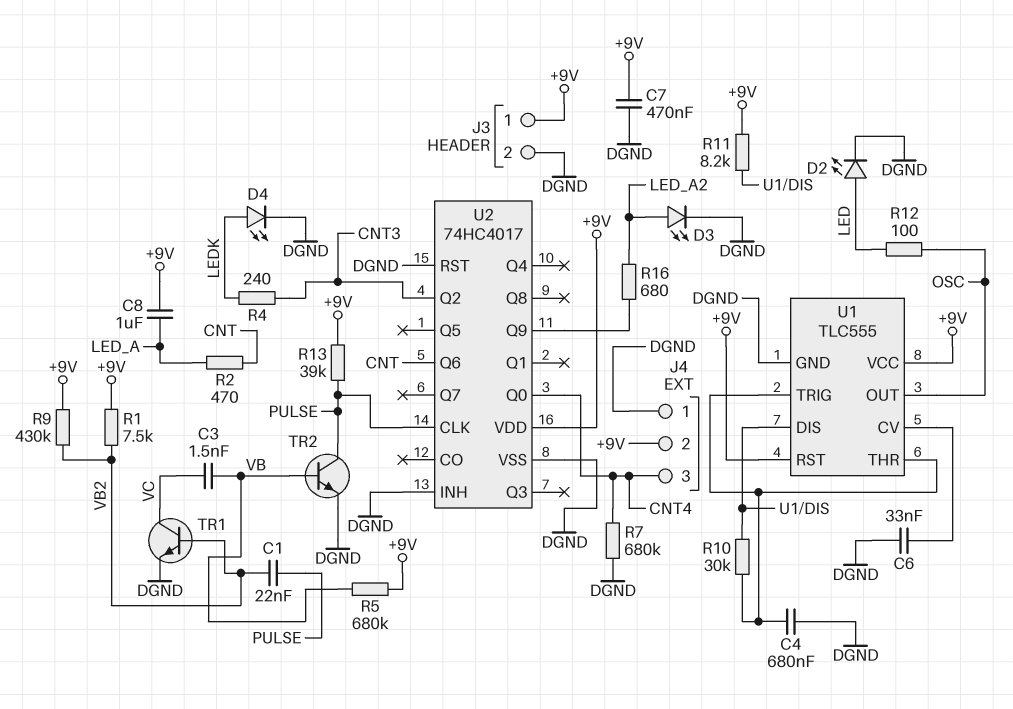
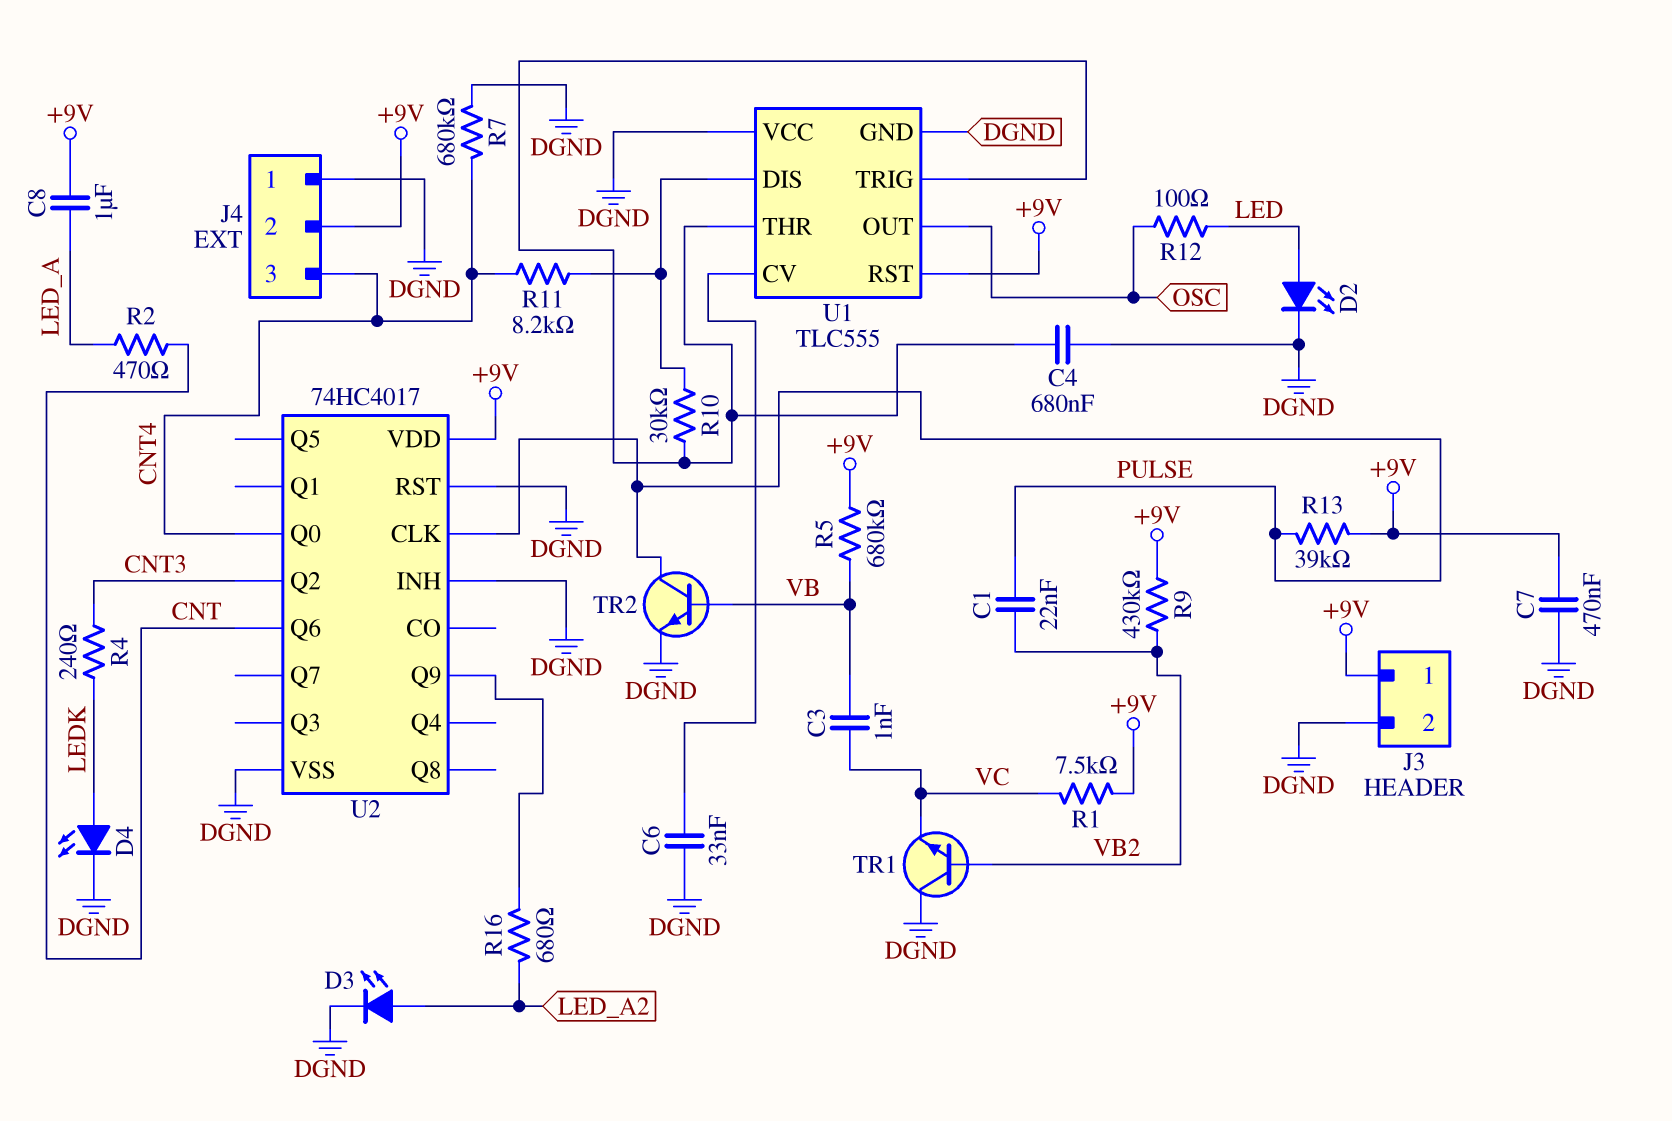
C3: 1.5nF (VB, VC) -> 1nF (VB, VC)
R1: 7.5k (+9V, VB2) -> 7.5k (+9V, VC)
R11: 8.2k (+9V, U1/DIS) -> 8.2k (CNT4, U1/DIS)
TR1: NPN (B VB2, C VC, E DGND) -> NPN (B VB2, C DGND, E VC)
U1 pin VCC: +9V -> DGND

